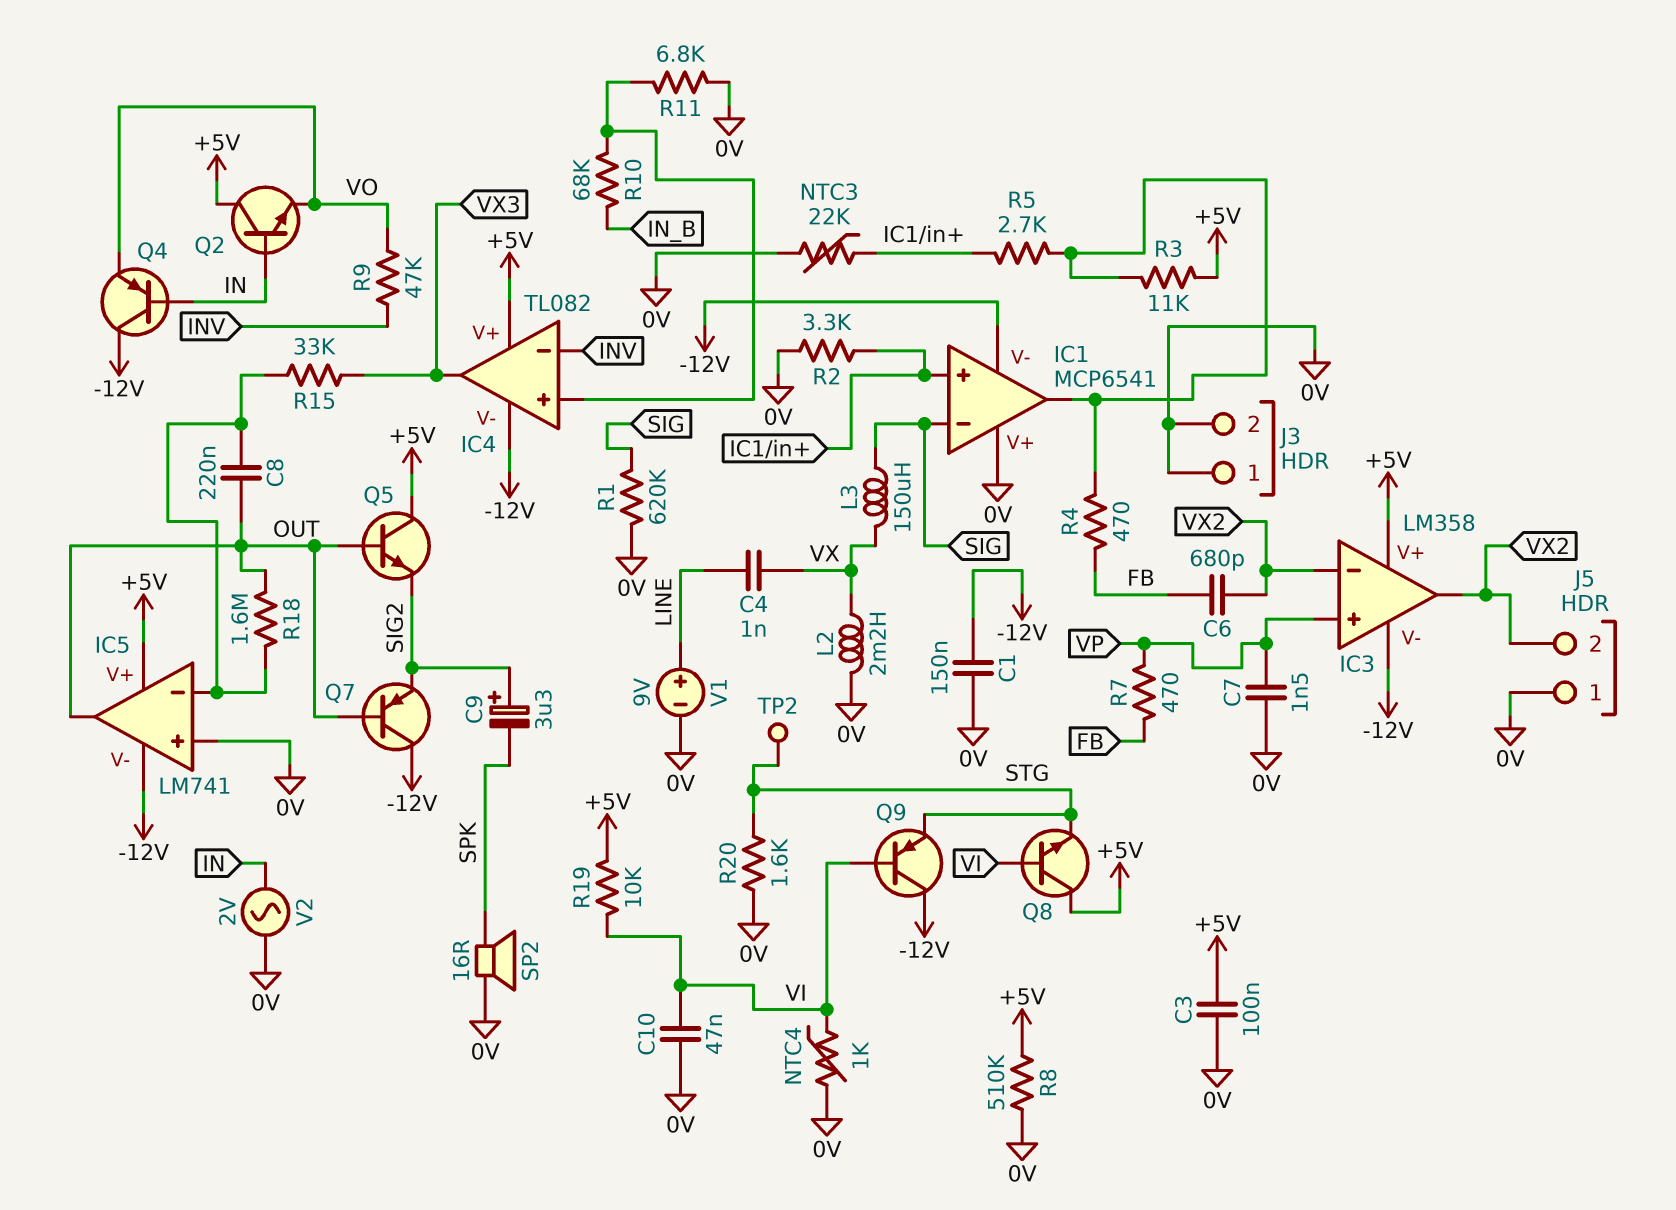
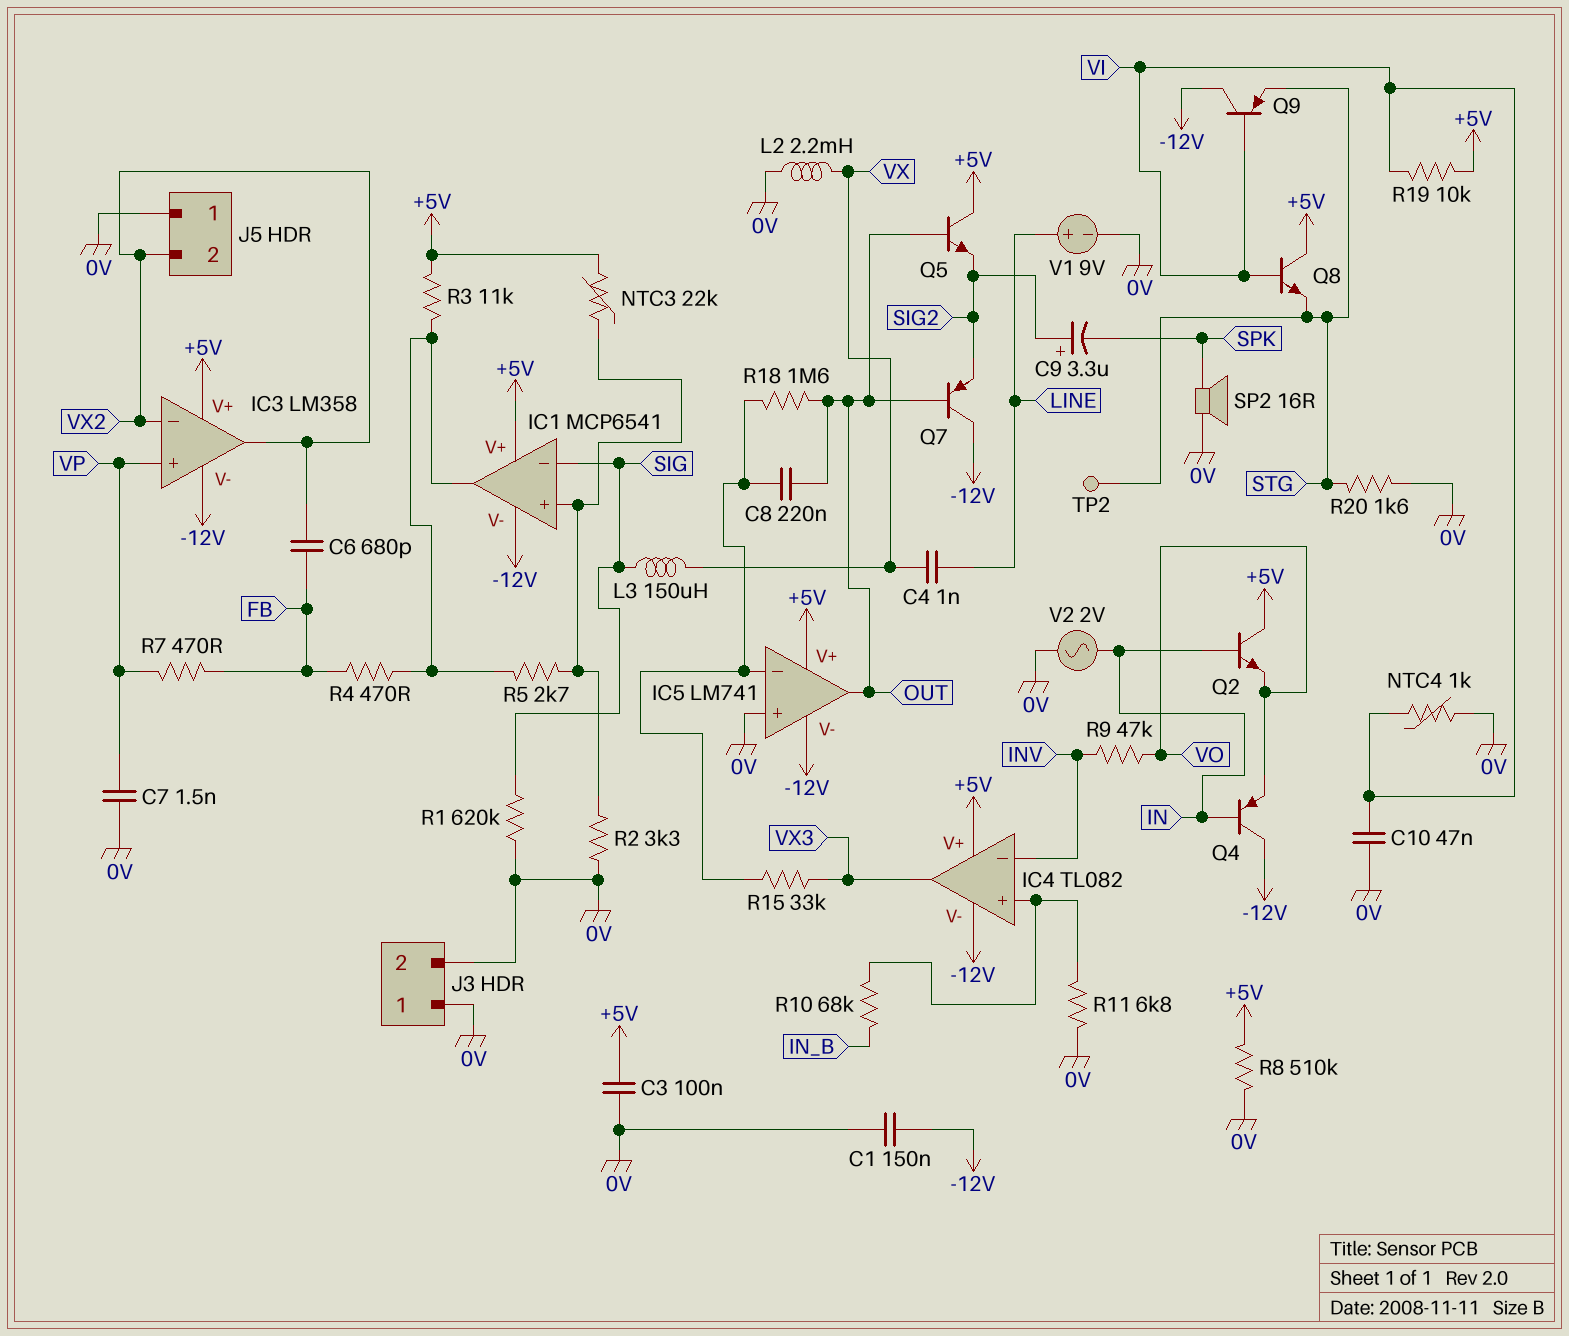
IC1 pin V+: 0V -> +5V
NTC3: 22k (0V, IC1/in+) -> 22k (+5V, IC1/in+)

